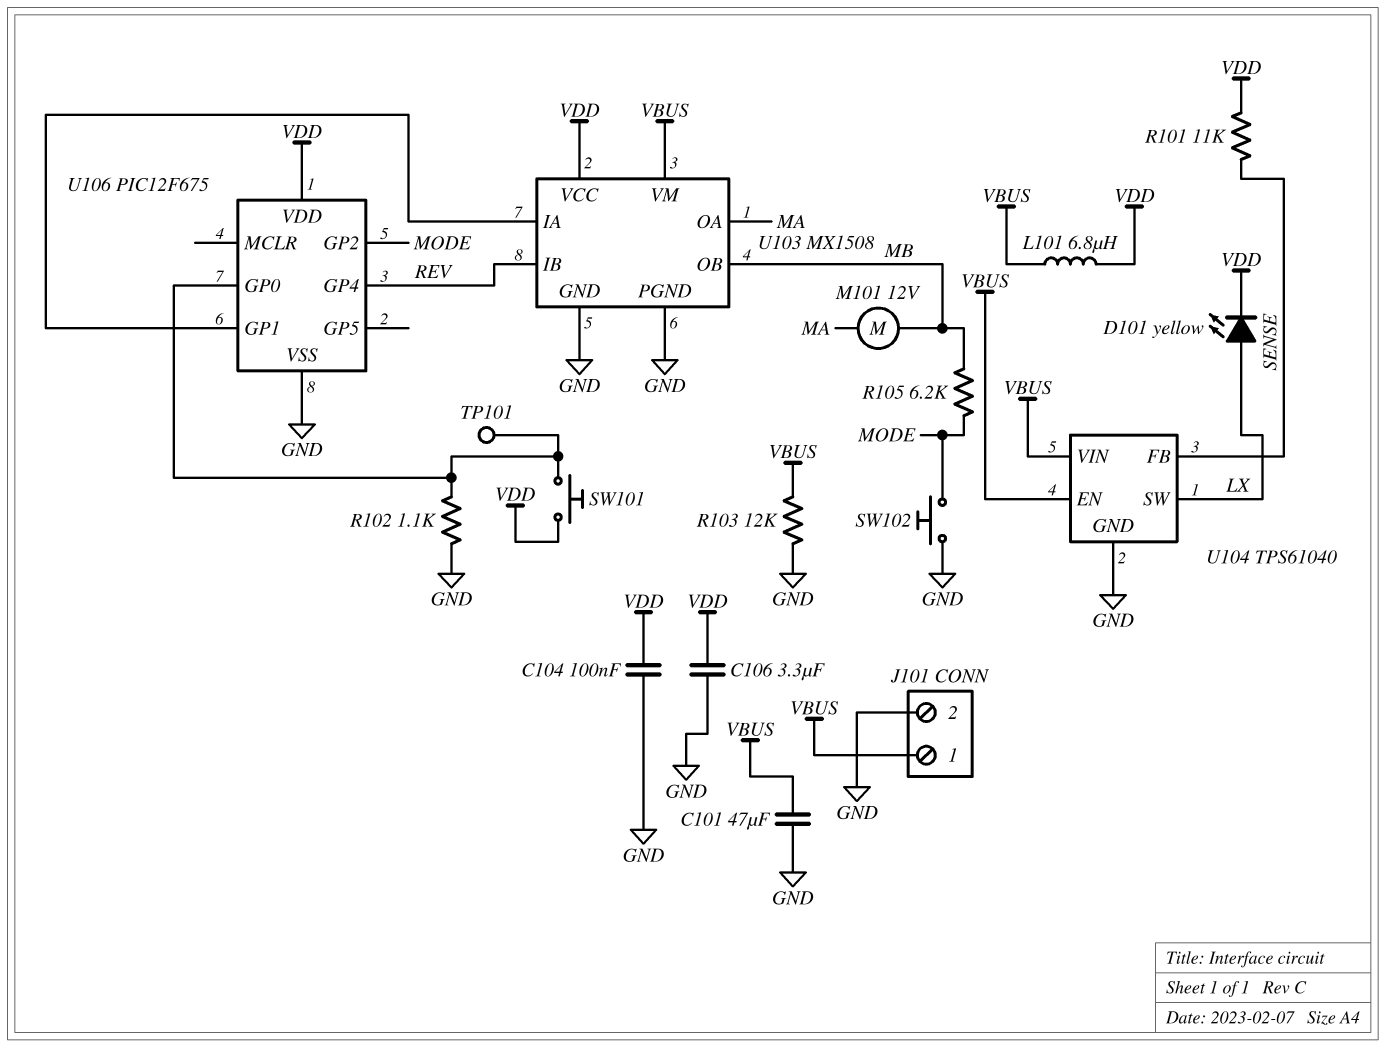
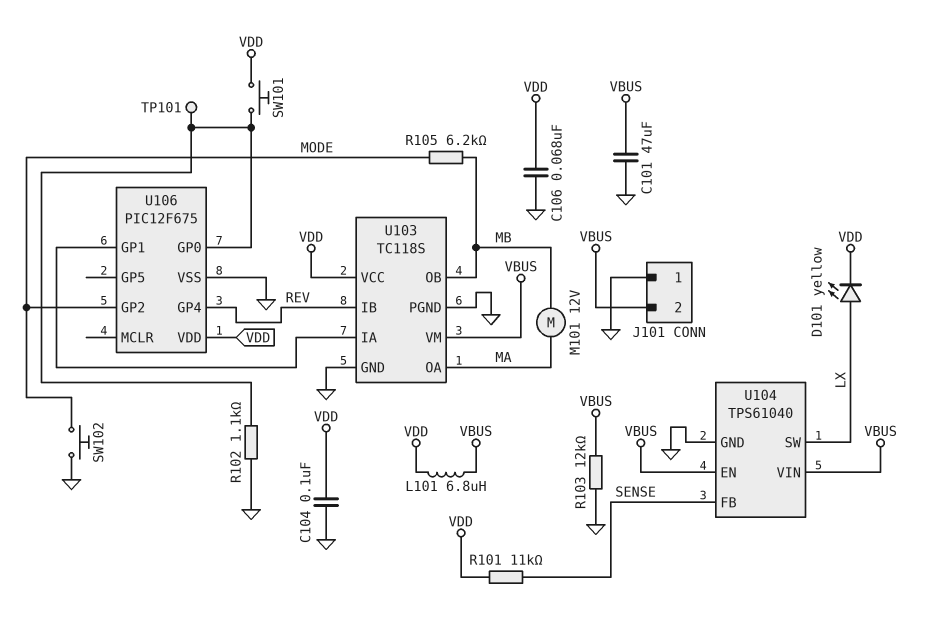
C106: 3.3uF (GND, VDD) -> 68nF (GND, VDD)
J101 pin 1: VBUS -> GND
J101 pin 2: GND -> VBUS
U103: MX1508 -> TC118S

